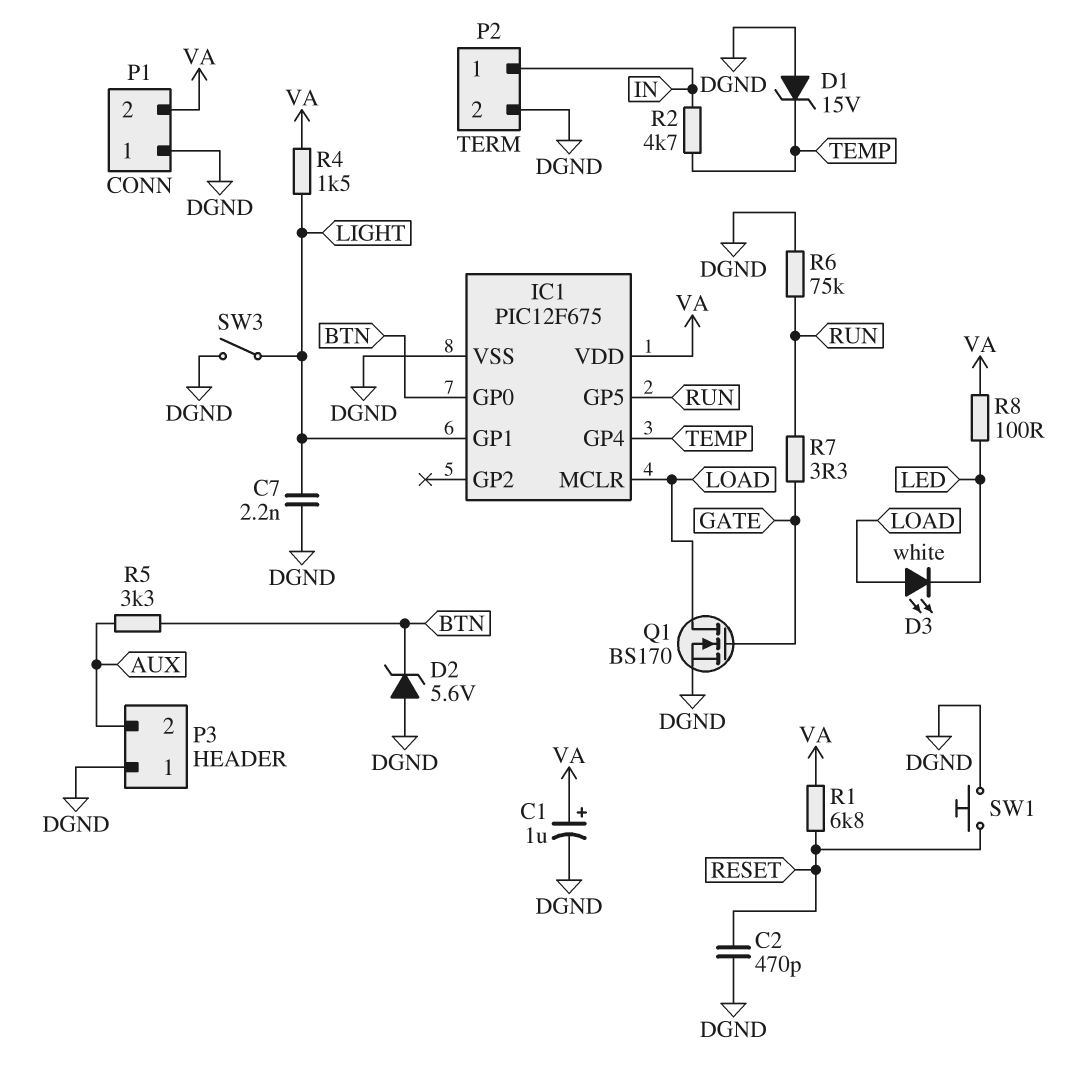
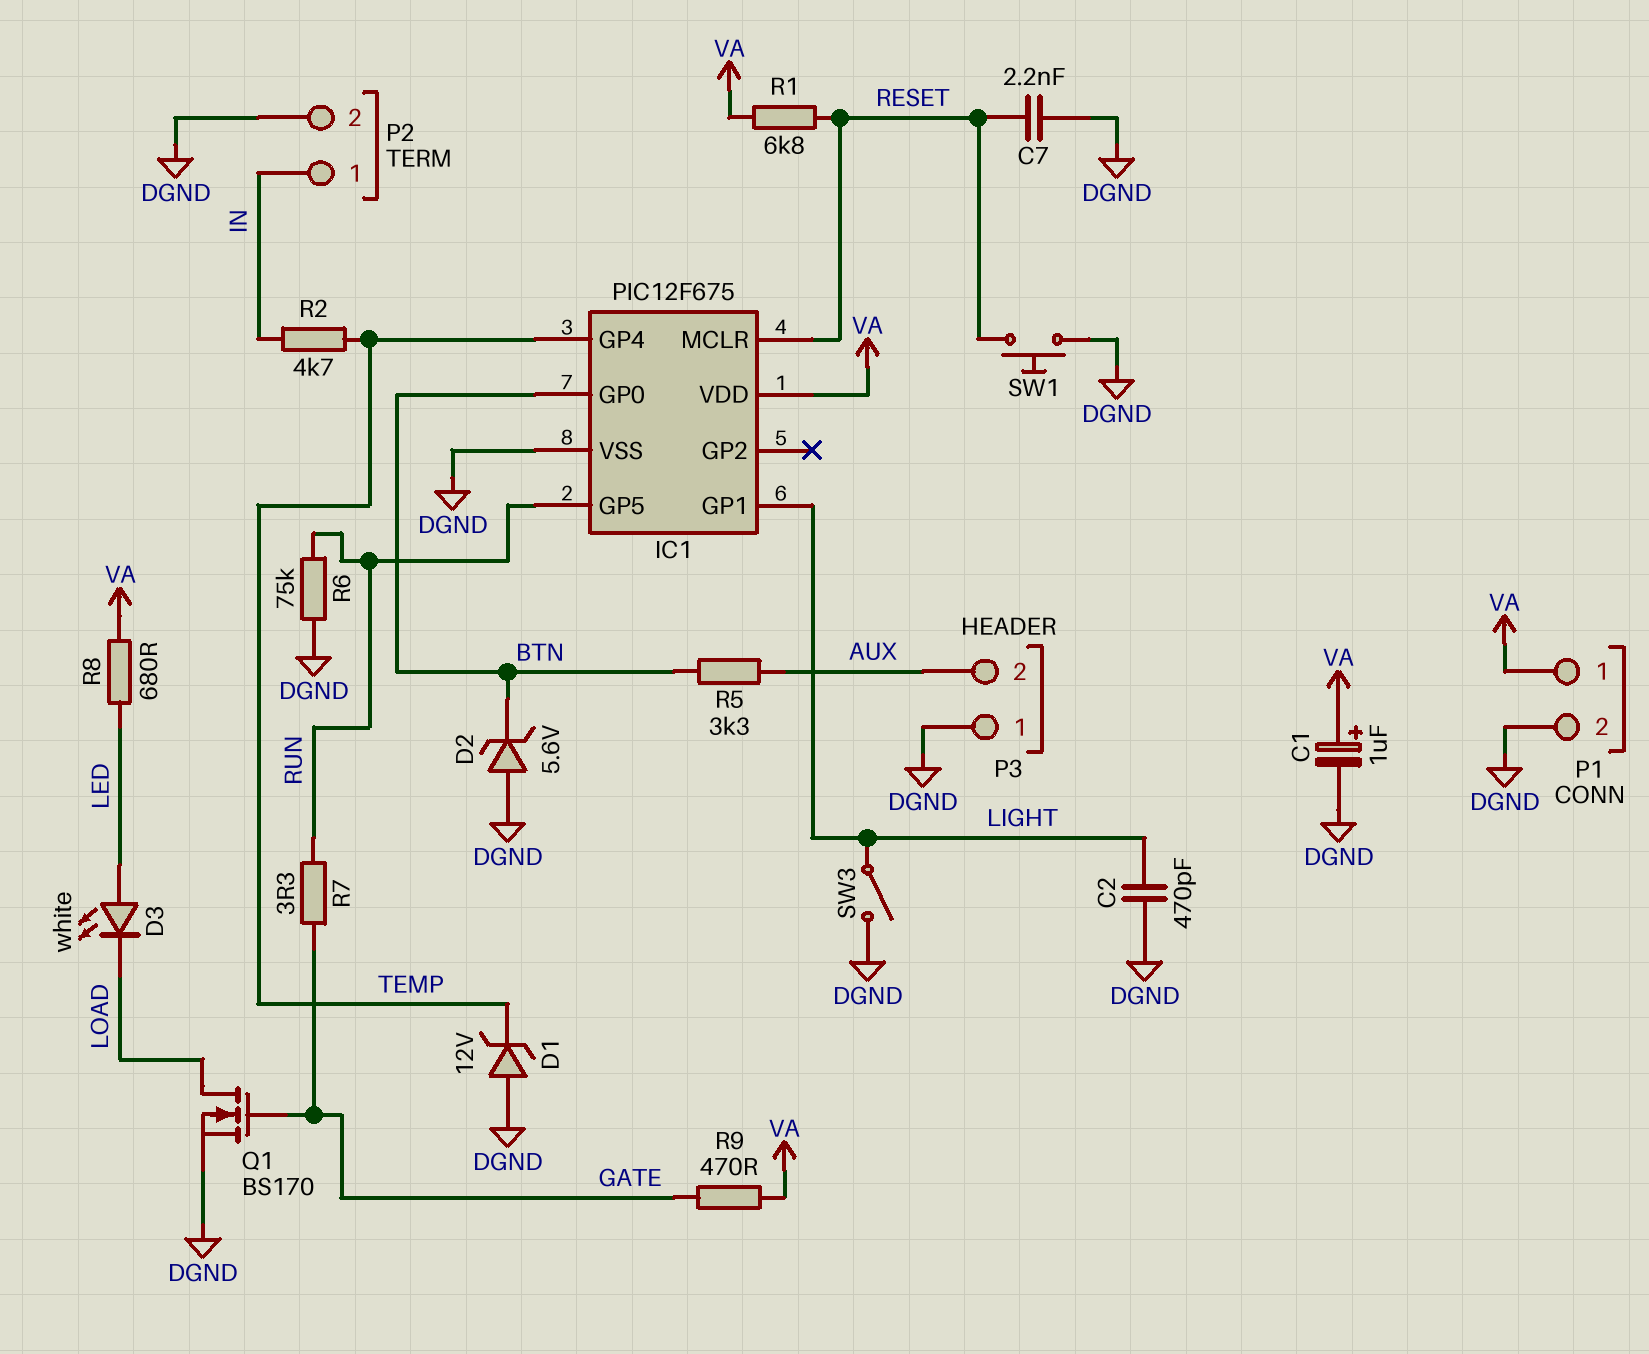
C2: 470pF (DGND, RESET) -> 470pF (DGND, LIGHT)
C7: 2.2nF (DGND, LIGHT) -> 2.2nF (DGND, RESET)
D1: zener 15V (A DGND, K TEMP) -> zener 12V (A DGND, K TEMP)
D3: LED white (A LOAD, K LED) -> LED white (A LED, K LOAD)
IC1 pin MCLR: LOAD -> RESET
P1 pin 1: DGND -> VA
P1 pin 2: VA -> DGND
R4: 1.5k (LIGHT, VA) -> none
R8: 100 (LED, VA) -> 680 (LED, VA)
R9: none -> 470 (GATE, VA)

